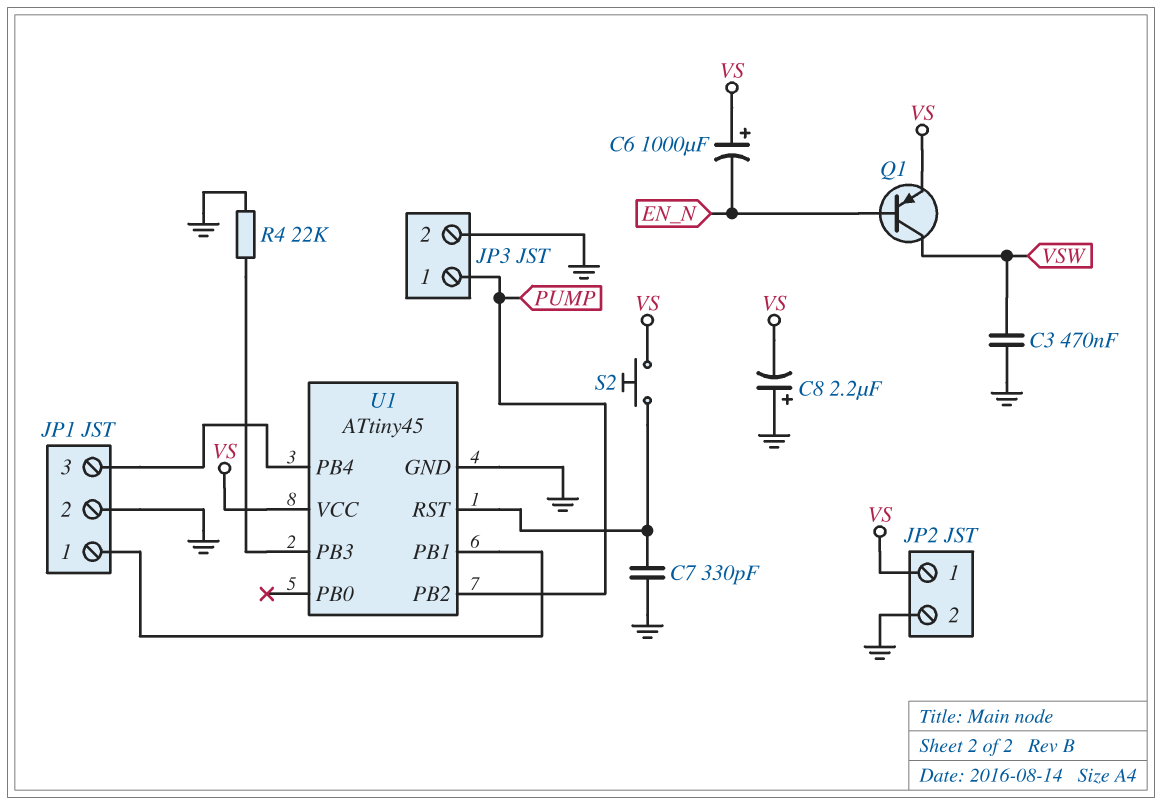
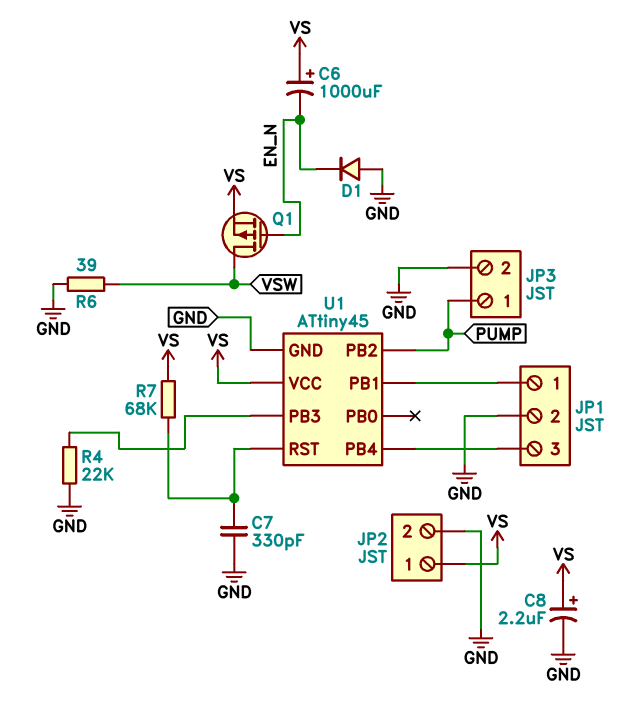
C3: 470nF (GND, VSW) -> none
C8: 2.2uF (plus GND, minus VS) -> 2.2uF (plus VS, minus GND)
D1: none -> diode (A GND, K EN_N)
Q1: PNP (B EN_N, C VSW, E VS) -> PMOS (G EN_N, D VSW, S VS)
R6: none -> 39 (GND, VSW)
R7: none -> 68k (U1/RST, VS)
S2: button (U1/RST, VS) -> none

